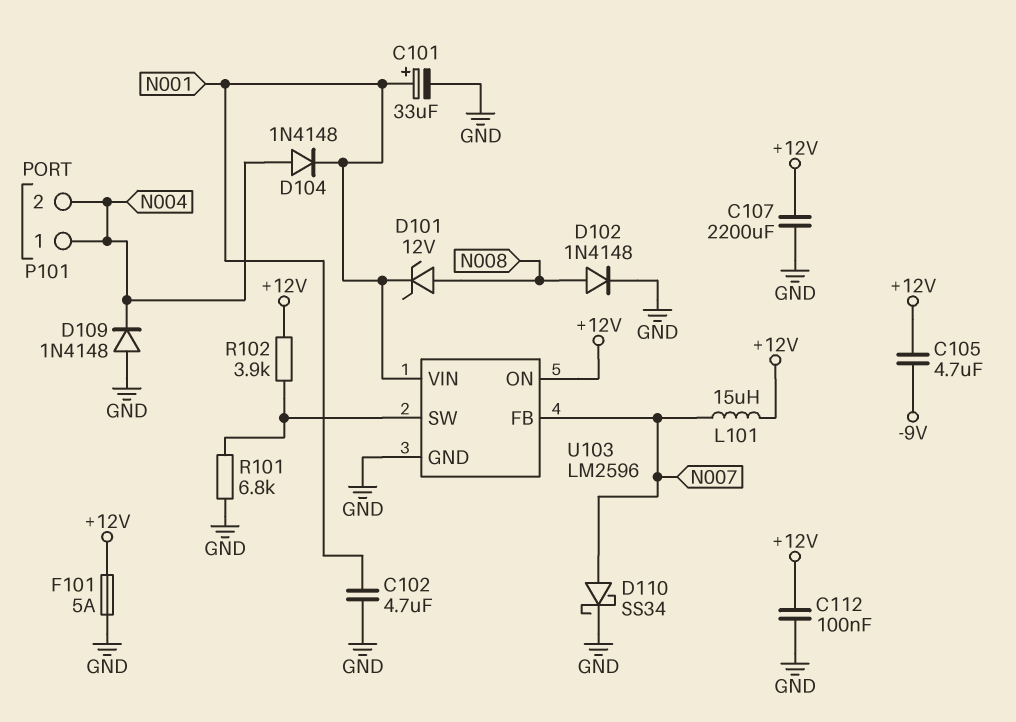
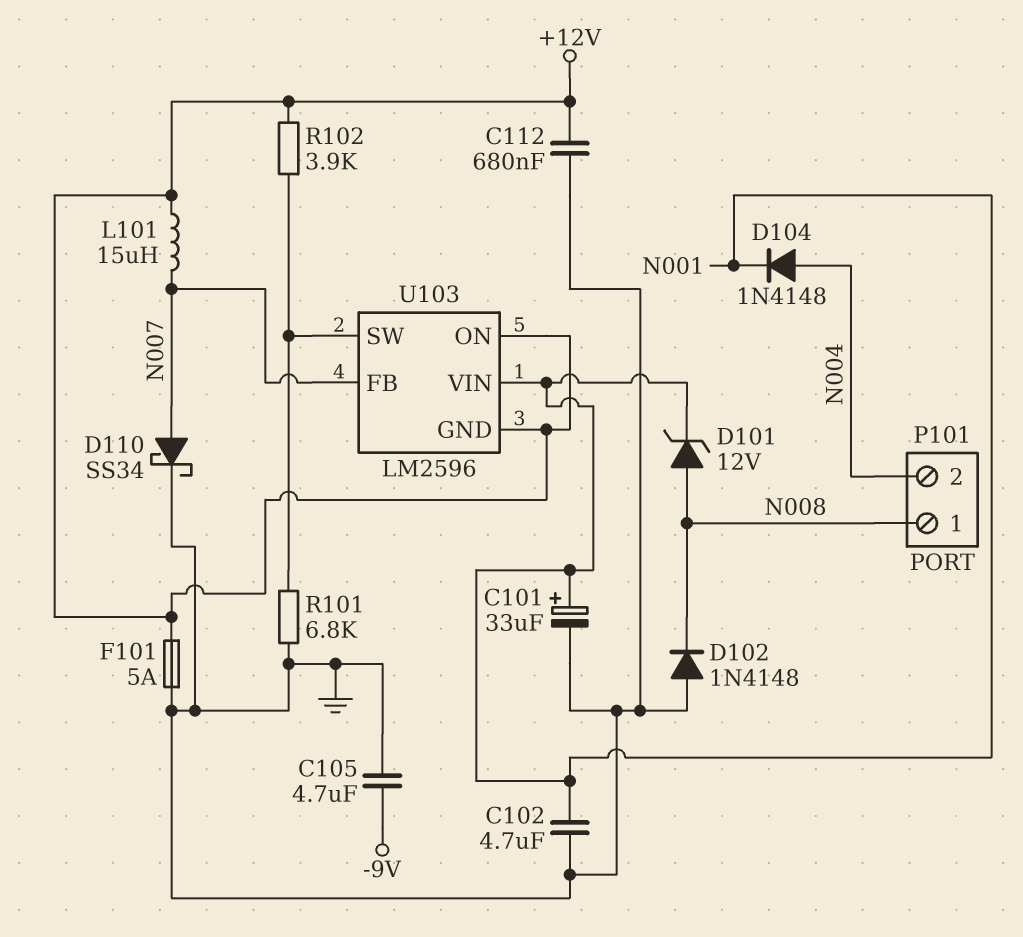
C105: 4.7uF (+12V, -9V) -> 4.7uF (-9V, GND)
C107: 2200uF (+12V, GND) -> none
C112: 100nF (+12V, GND) -> 680nF (+12V, GND)
D102: diode 1N4148 (A N008, K GND) -> diode 1N4148 (A GND, K N008)
D109: diode 1N4148 (A GND, K N004) -> none
P101 pin 1: N004 -> N008
U103 pin GND: GND -> +12V

